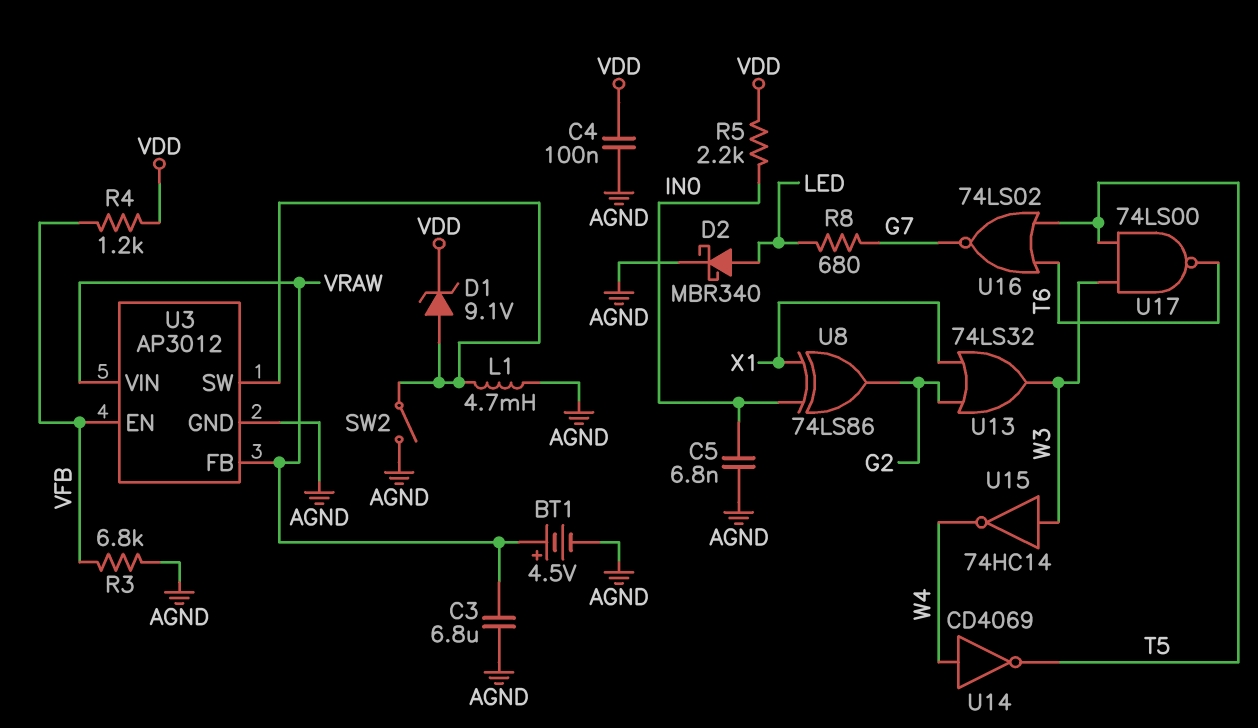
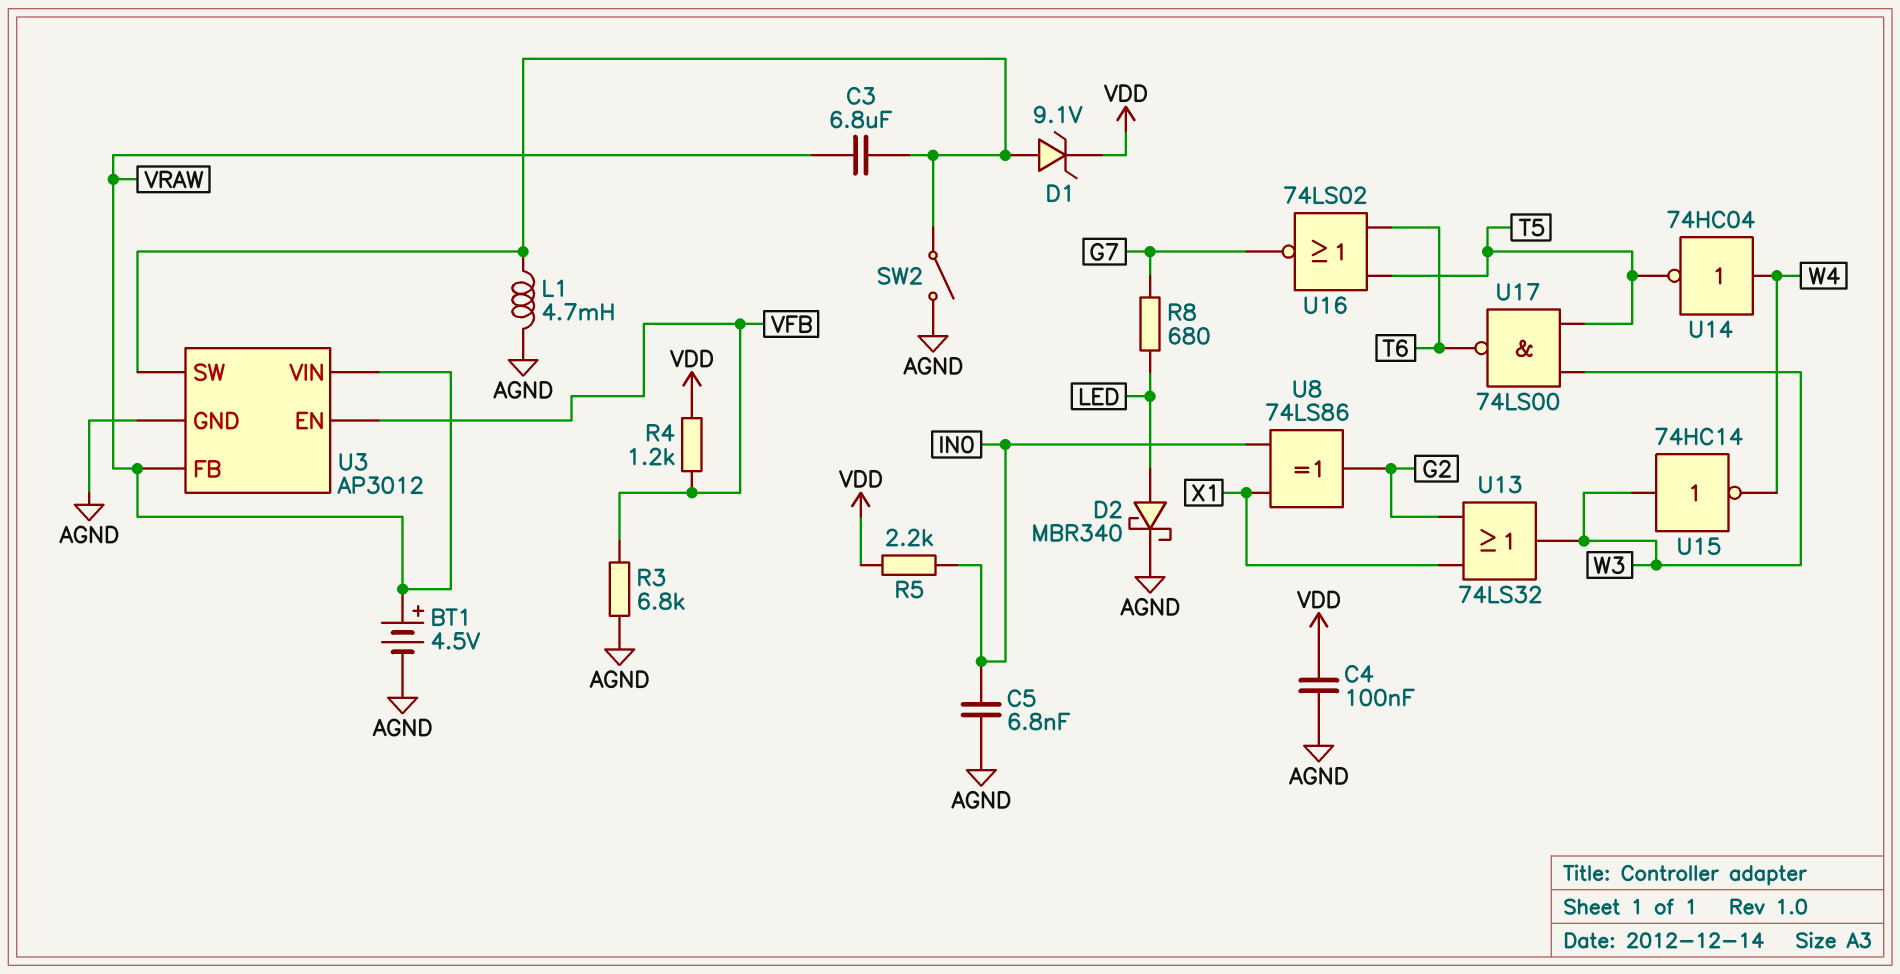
C3: 6.8uF (AGND, VRAW) -> 6.8uF (U3/SW, VRAW)
U14: NOT CD4069 (in W4, out T5) -> NOT 74HC04 (in W4, out T5)

